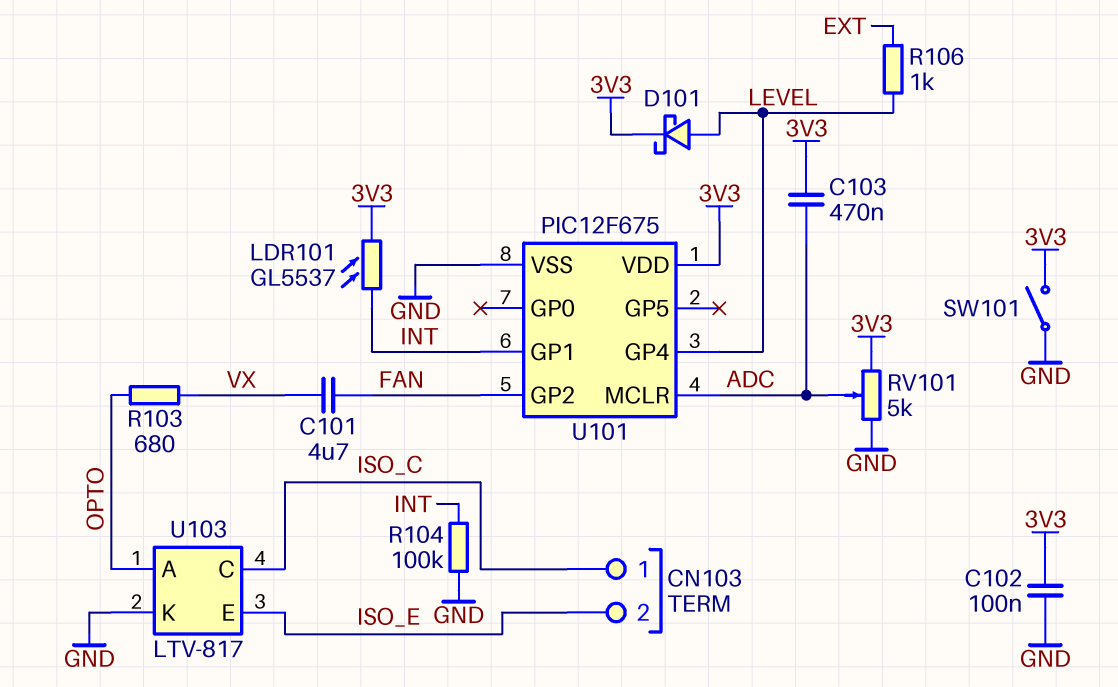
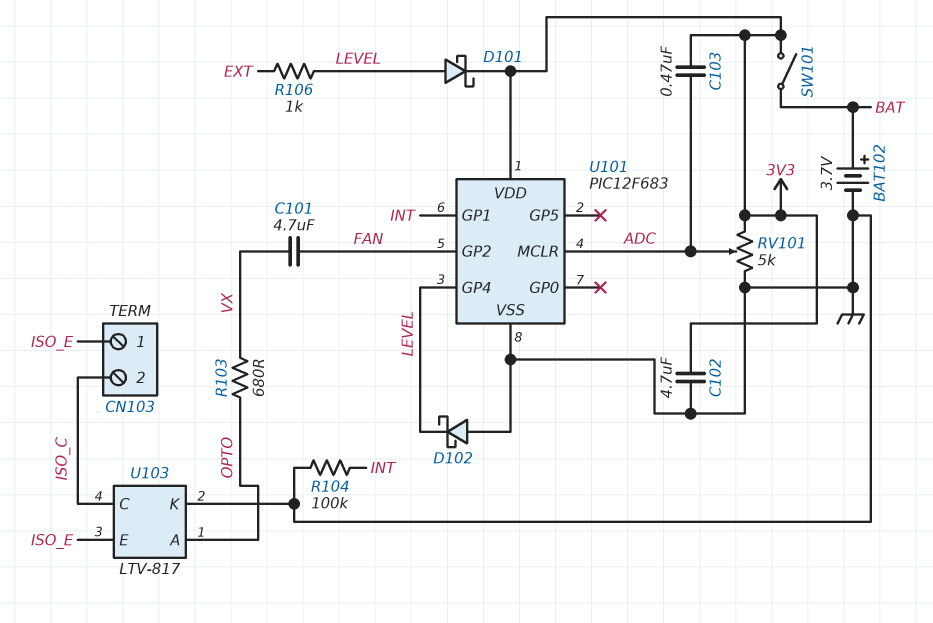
BAT102: none -> 3.7V (plus BAT, minus GND)
C102: 100nF (3V3, GND) -> 4.7uF (3V3, GND)
CN103 pin 1: ISO_C -> ISO_E
CN103 pin 2: ISO_E -> ISO_C
D102: none -> schottky (A GND, K LEVEL)
LDR101: GL5537 (3V3, INT) -> none
SW101: switch (3V3, GND) -> switch (3V3, BAT)
U101: PIC12F675 -> PIC12F683

